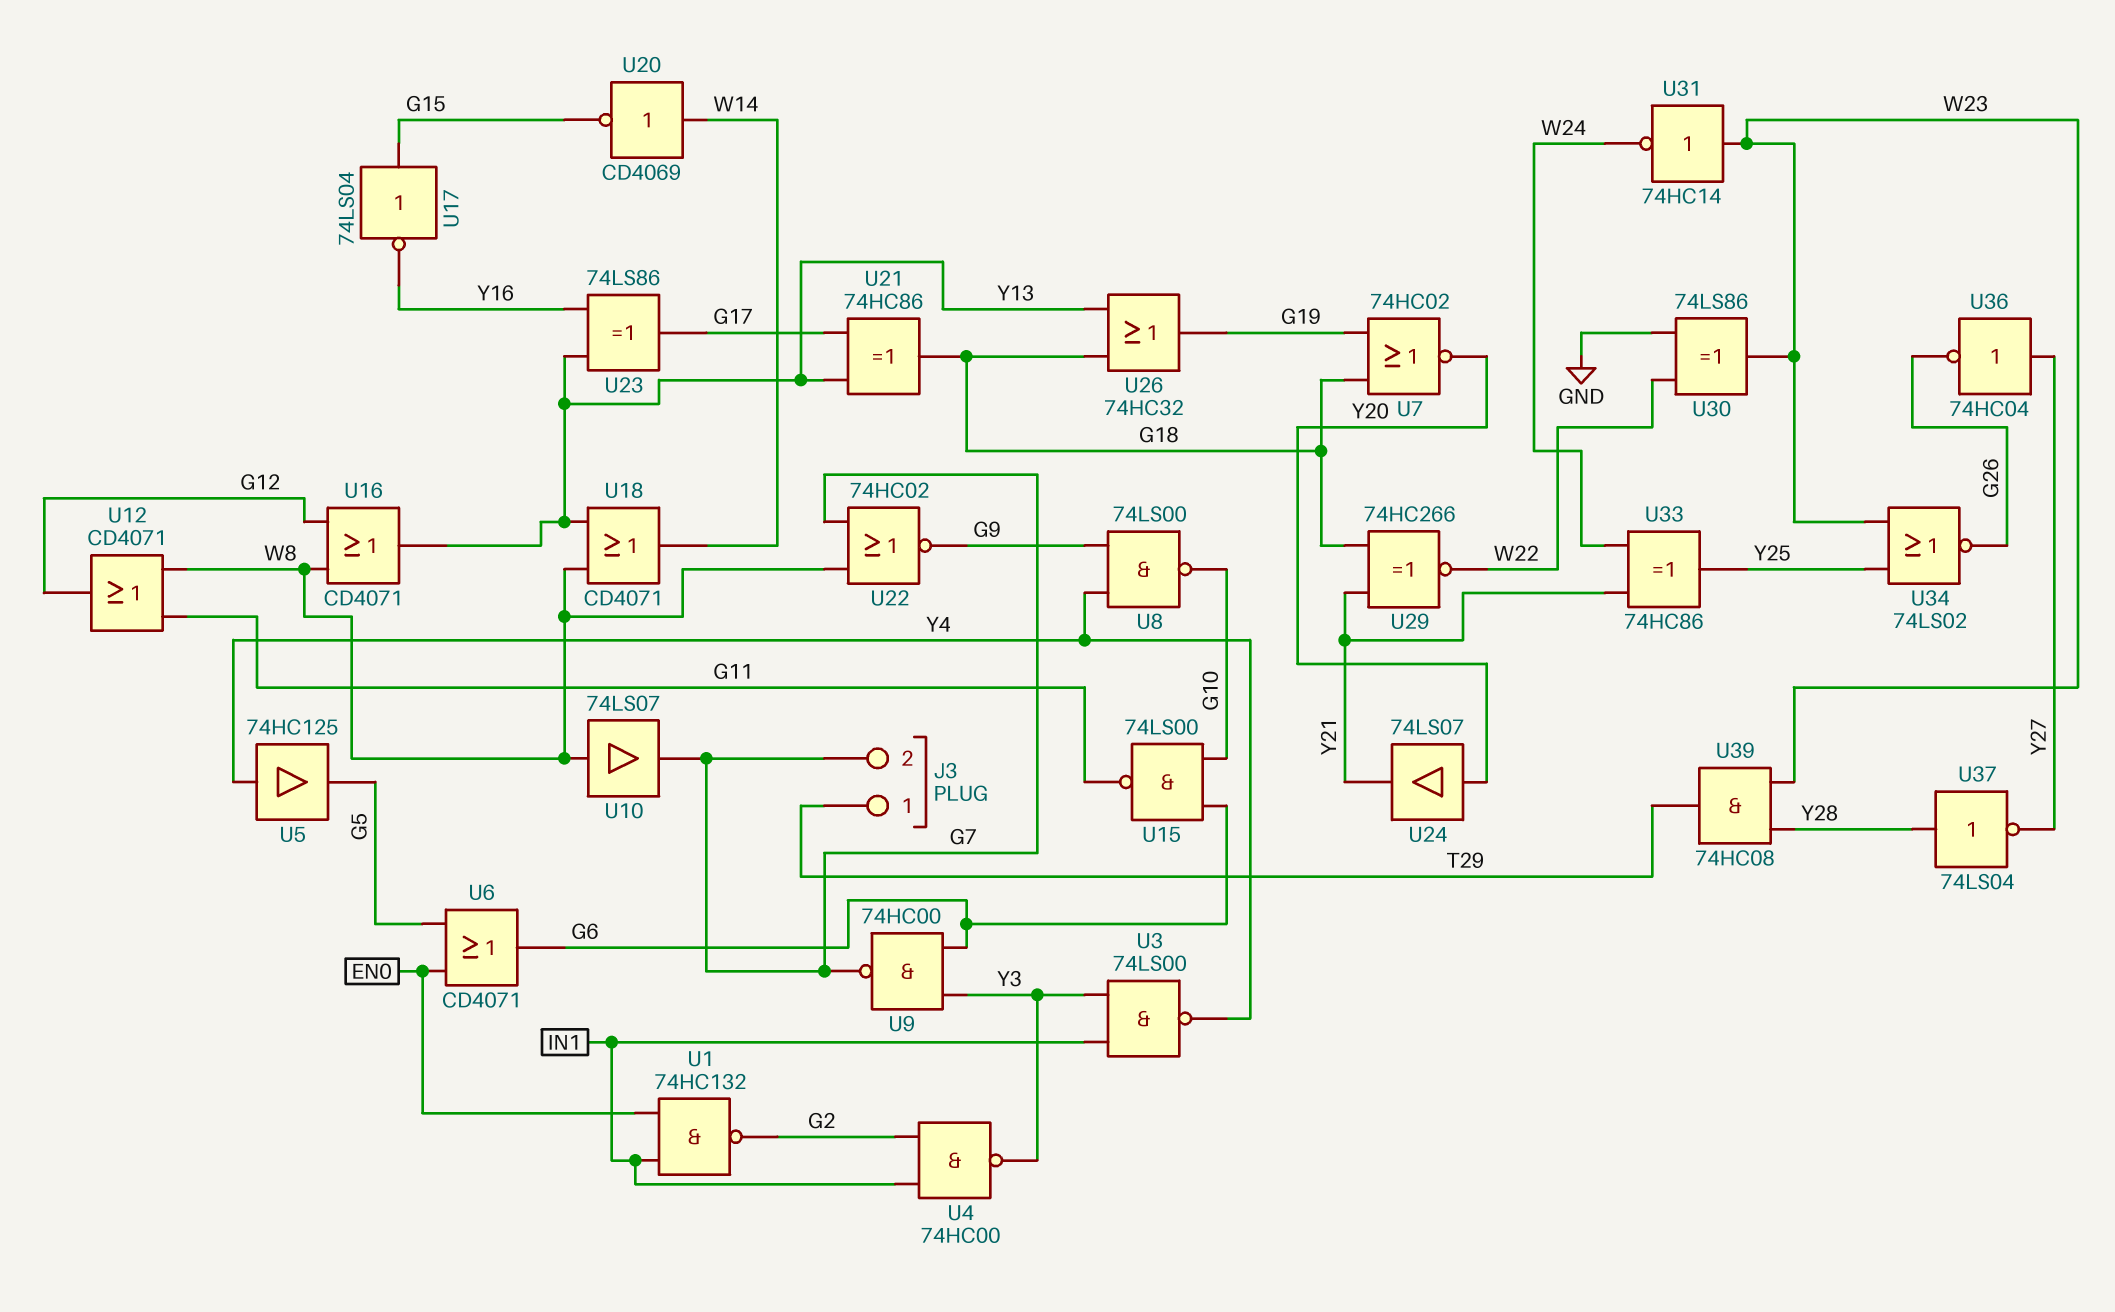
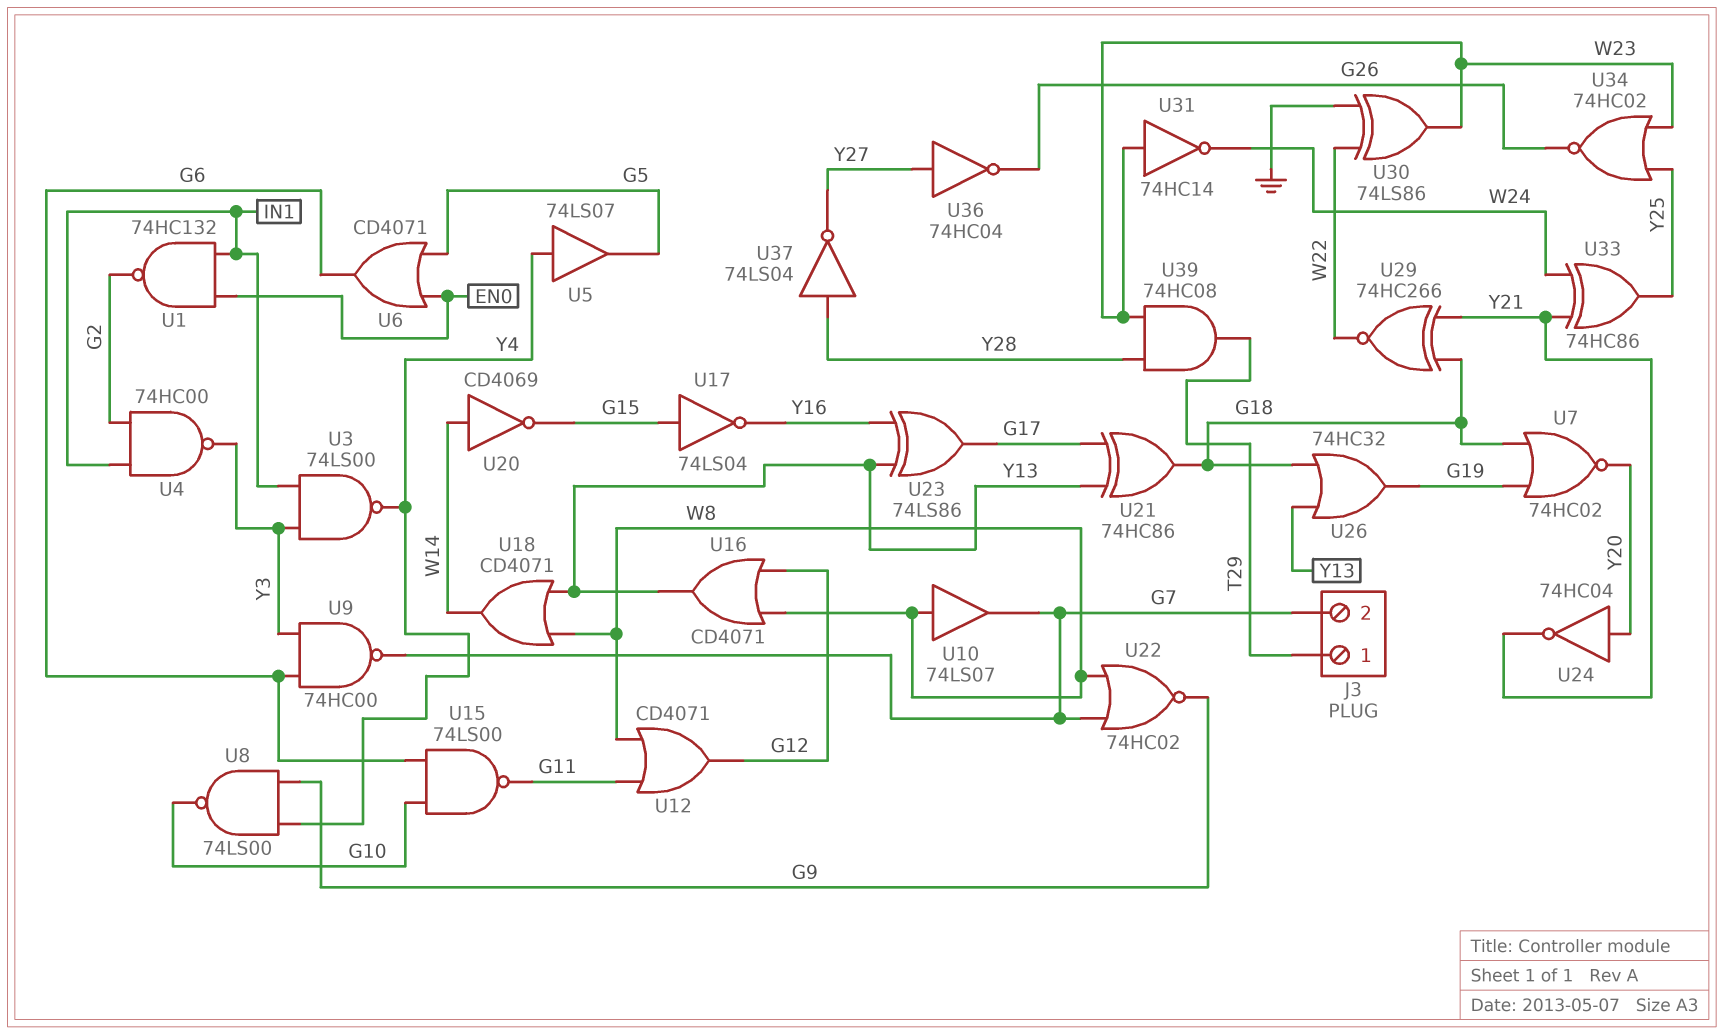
U5: buffer 74HC125 (in Y4, out G5) -> buffer 74LS07 (in Y4, out G5)
U24: buffer 74LS07 (in Y20, out Y21) -> NOT 74HC04 (in Y20, out Y21)
U34: NOR 74LS02 (in W23, in Y25, out G26) -> NOR 74HC02 (in W23, in Y25, out G26)

